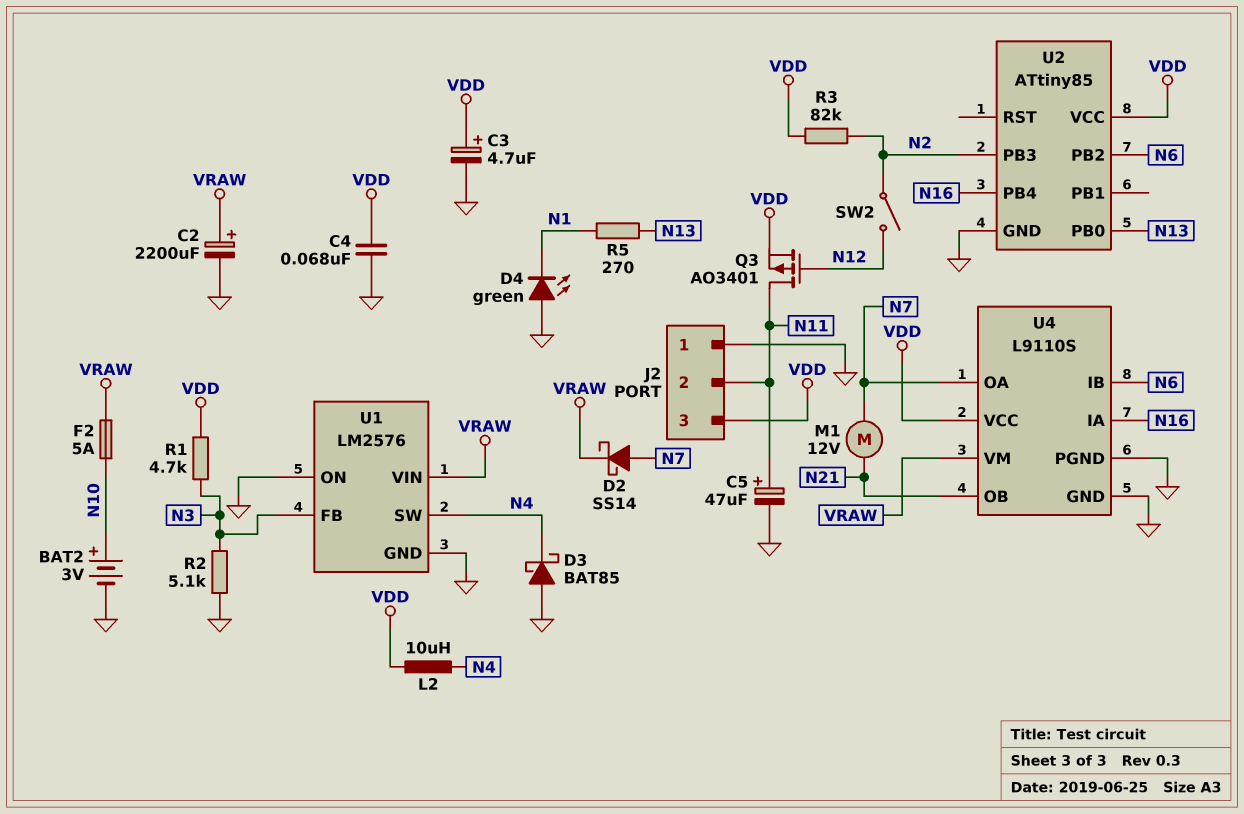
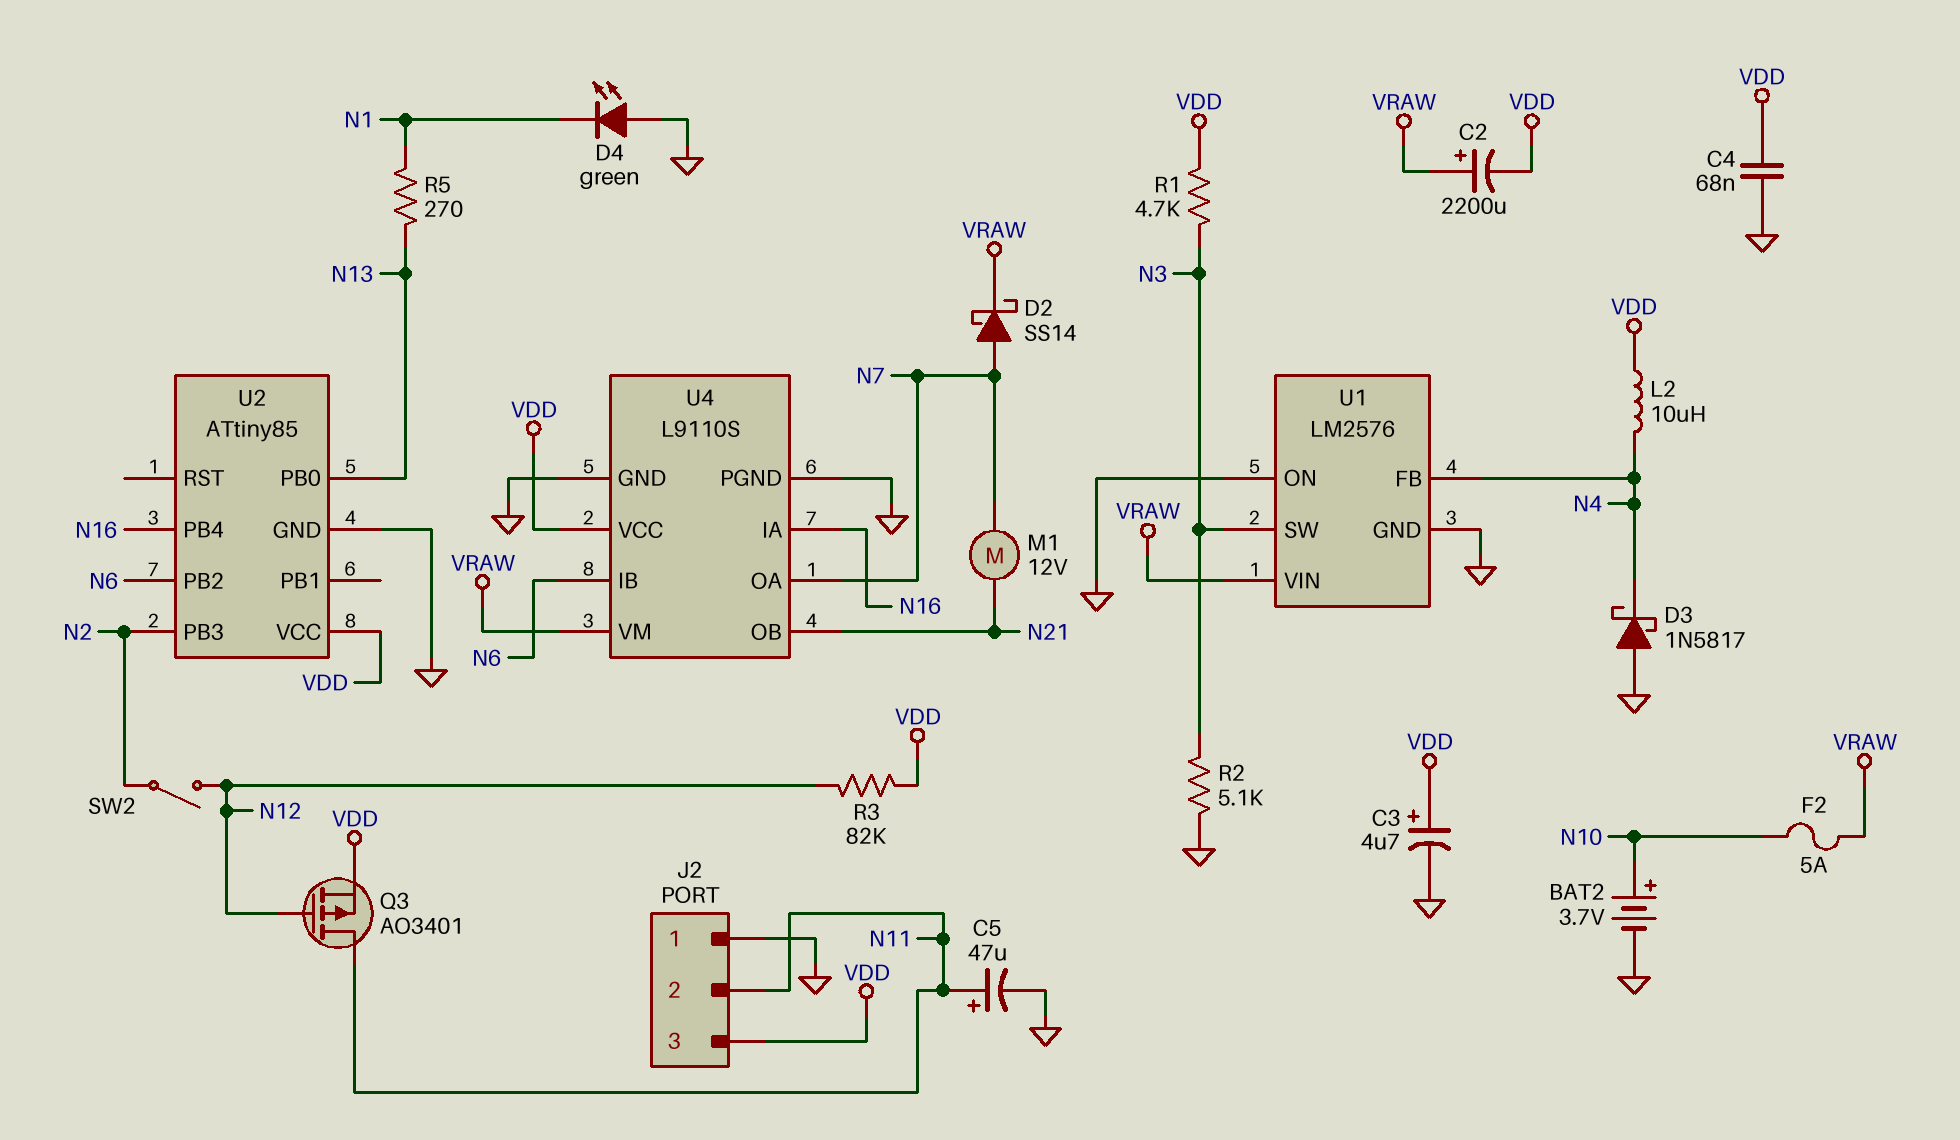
BAT2: 3V (plus N10, minus GND) -> 3.7V (plus N10, minus GND)
C2: 2200uF (plus VRAW, minus GND) -> 2200uF (plus VRAW, minus VDD)
D3: schottky BAT85 (A GND, K N4) -> schottky 1N5817 (A GND, K N4)
R3: 82k (N2, VDD) -> 82k (N12, VDD)
U1 pin FB: N3 -> N4
U1 pin SW: N4 -> N3

